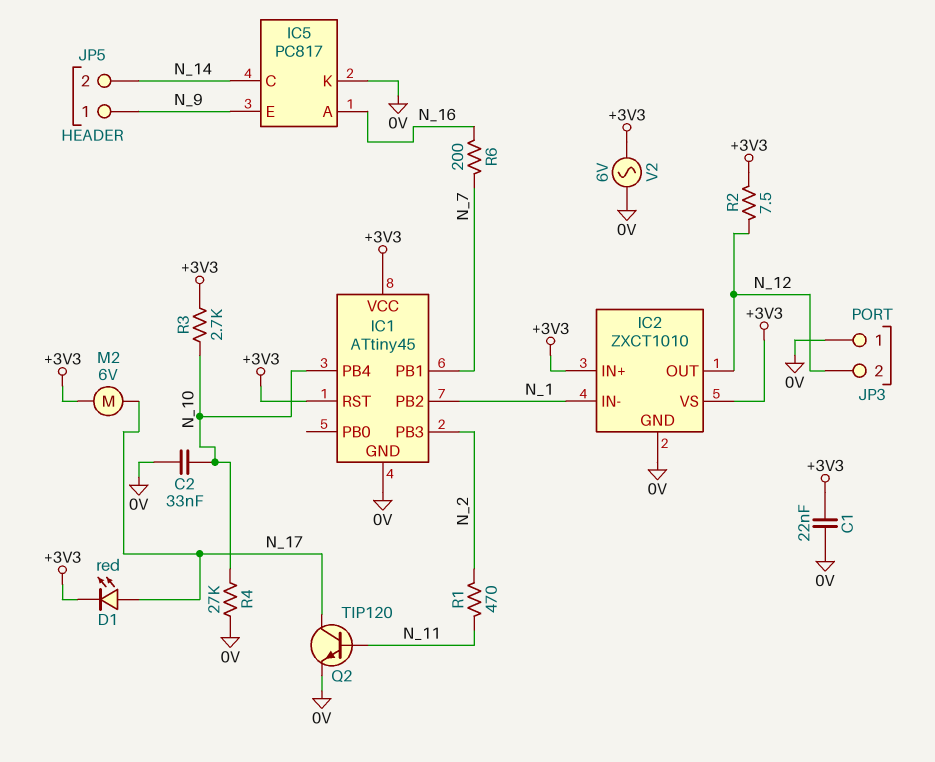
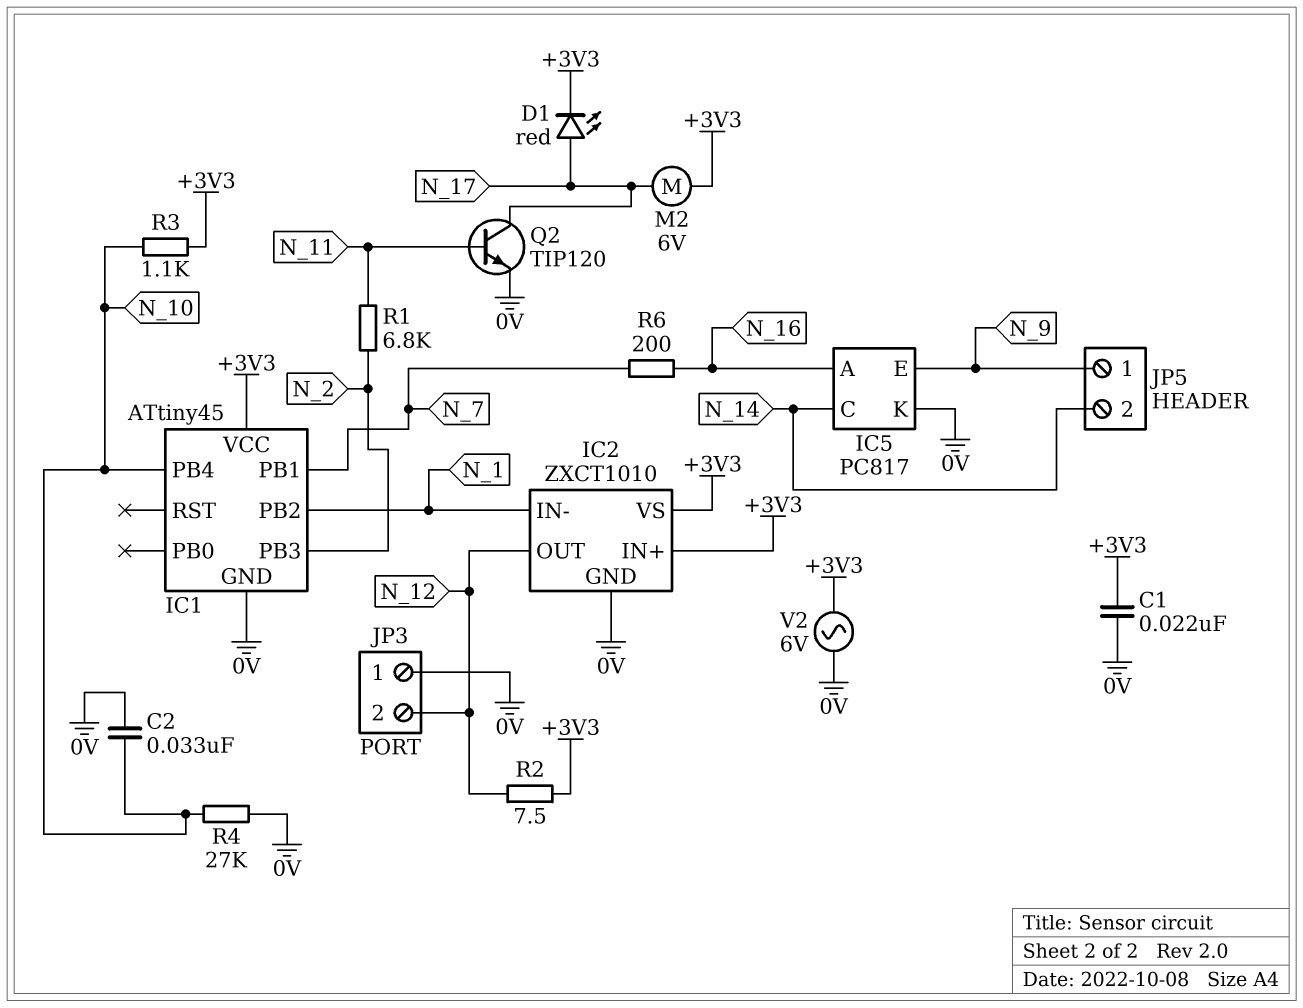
IC1 pin RST: +3V3 -> none
R1: 470 (N_2, N_11) -> 6.8k (N_2, N_11)
R3: 2.7k (+3V3, N_10) -> 1.1k (+3V3, N_10)

